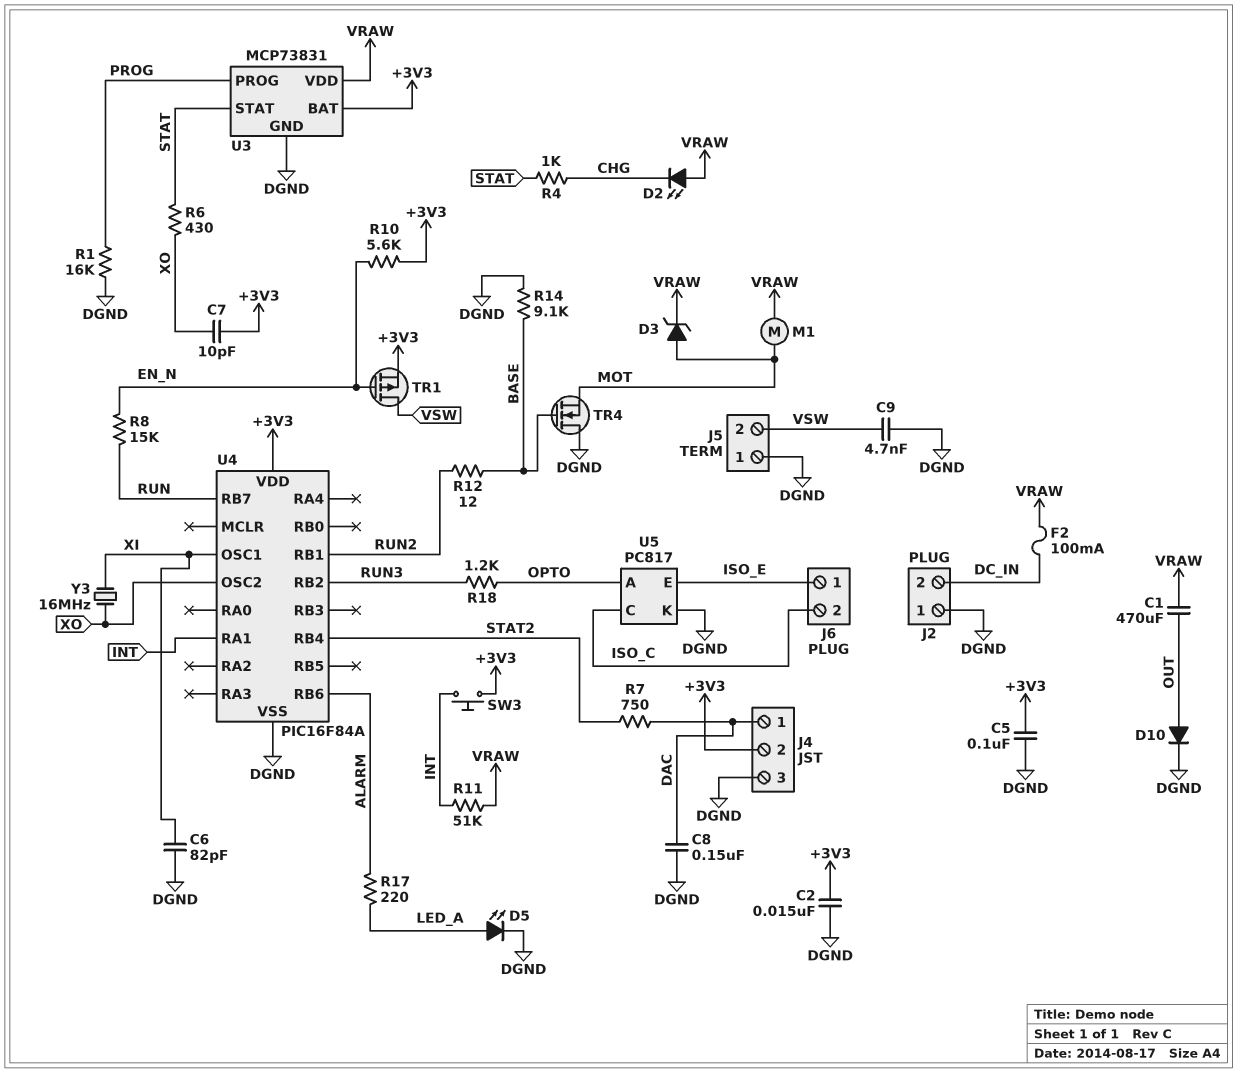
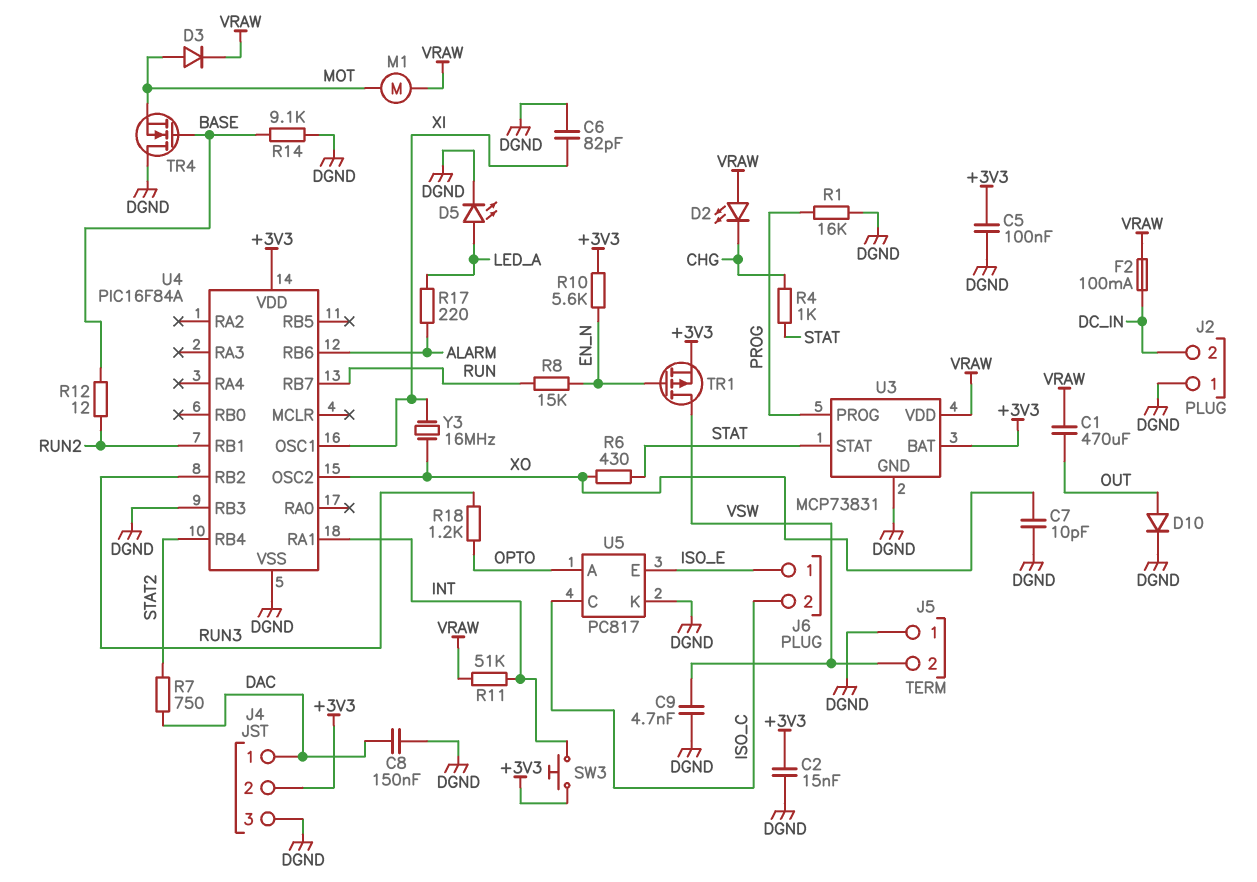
C7: 10pF (+3V3, XO) -> 10pF (DGND, XO)
D3: zener (A MOT, K VRAW) -> diode (A MOT, K VRAW)
U4 pin RB3: none -> DGND

